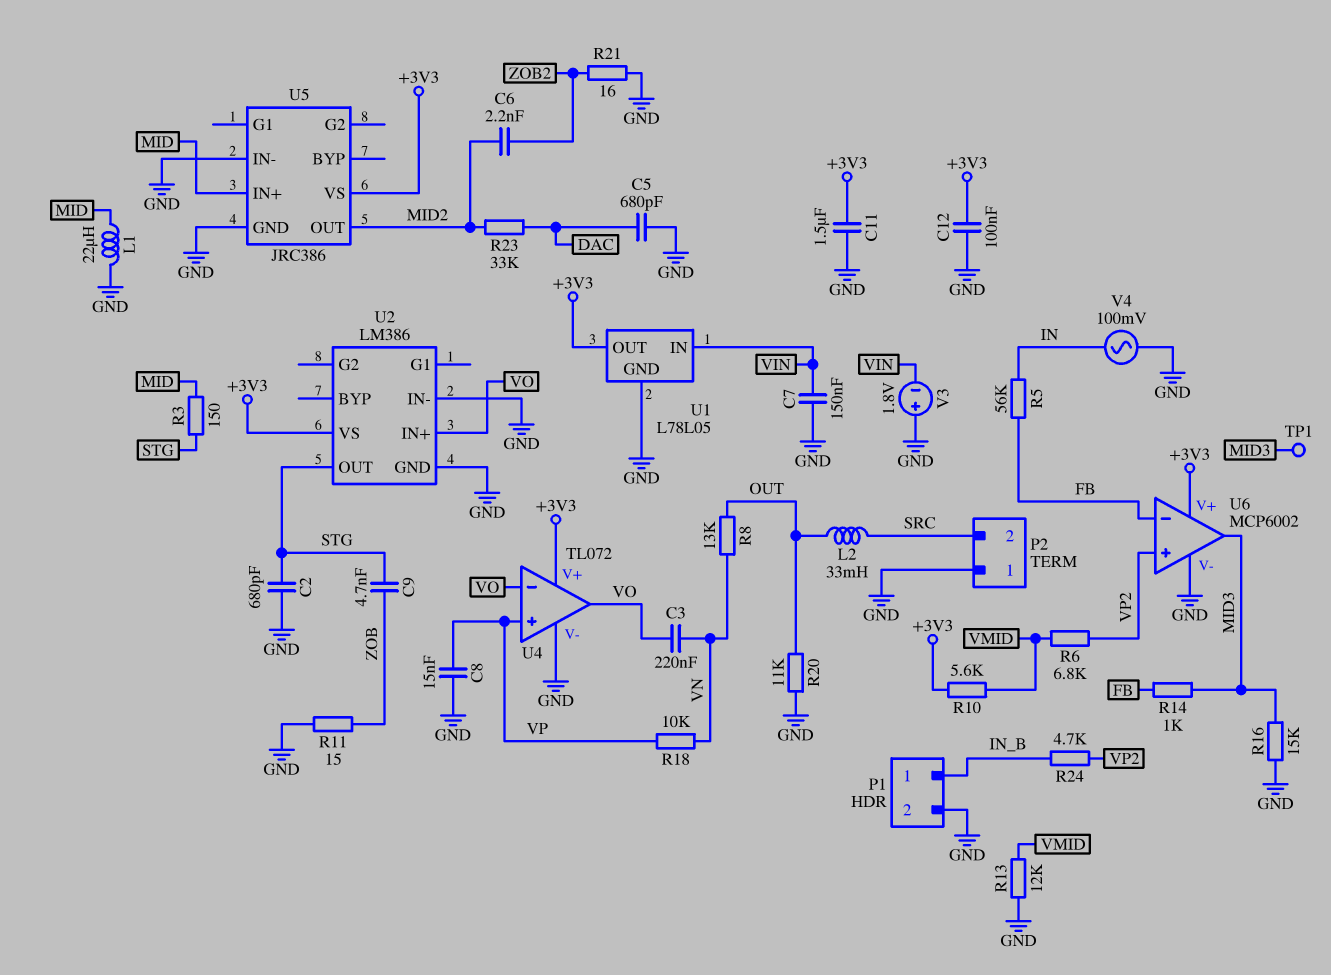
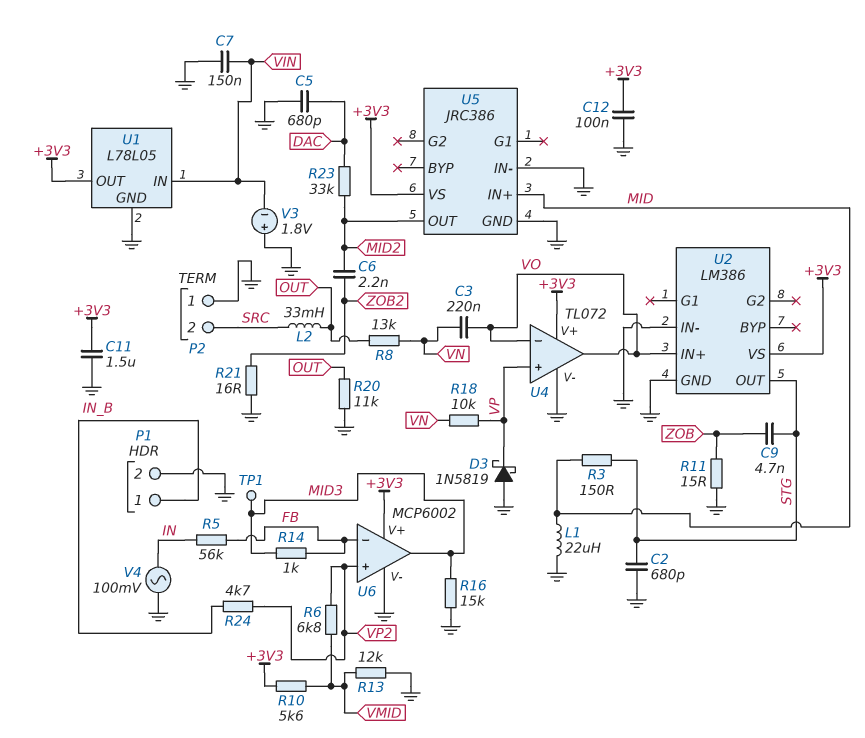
C8: 15nF (GND, VP) -> none
D3: none -> schottky 1N5819 (A GND, K VP)

